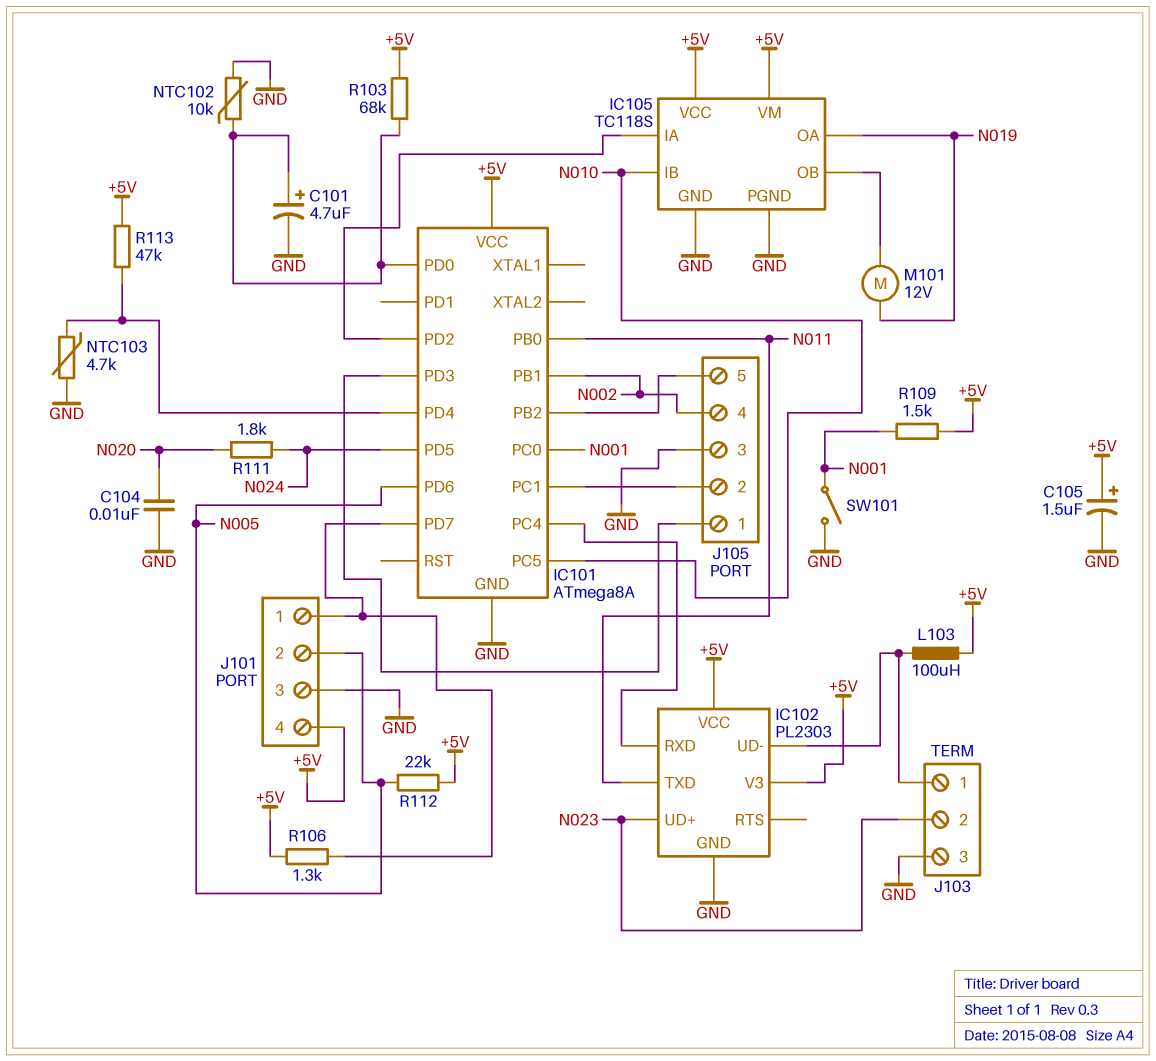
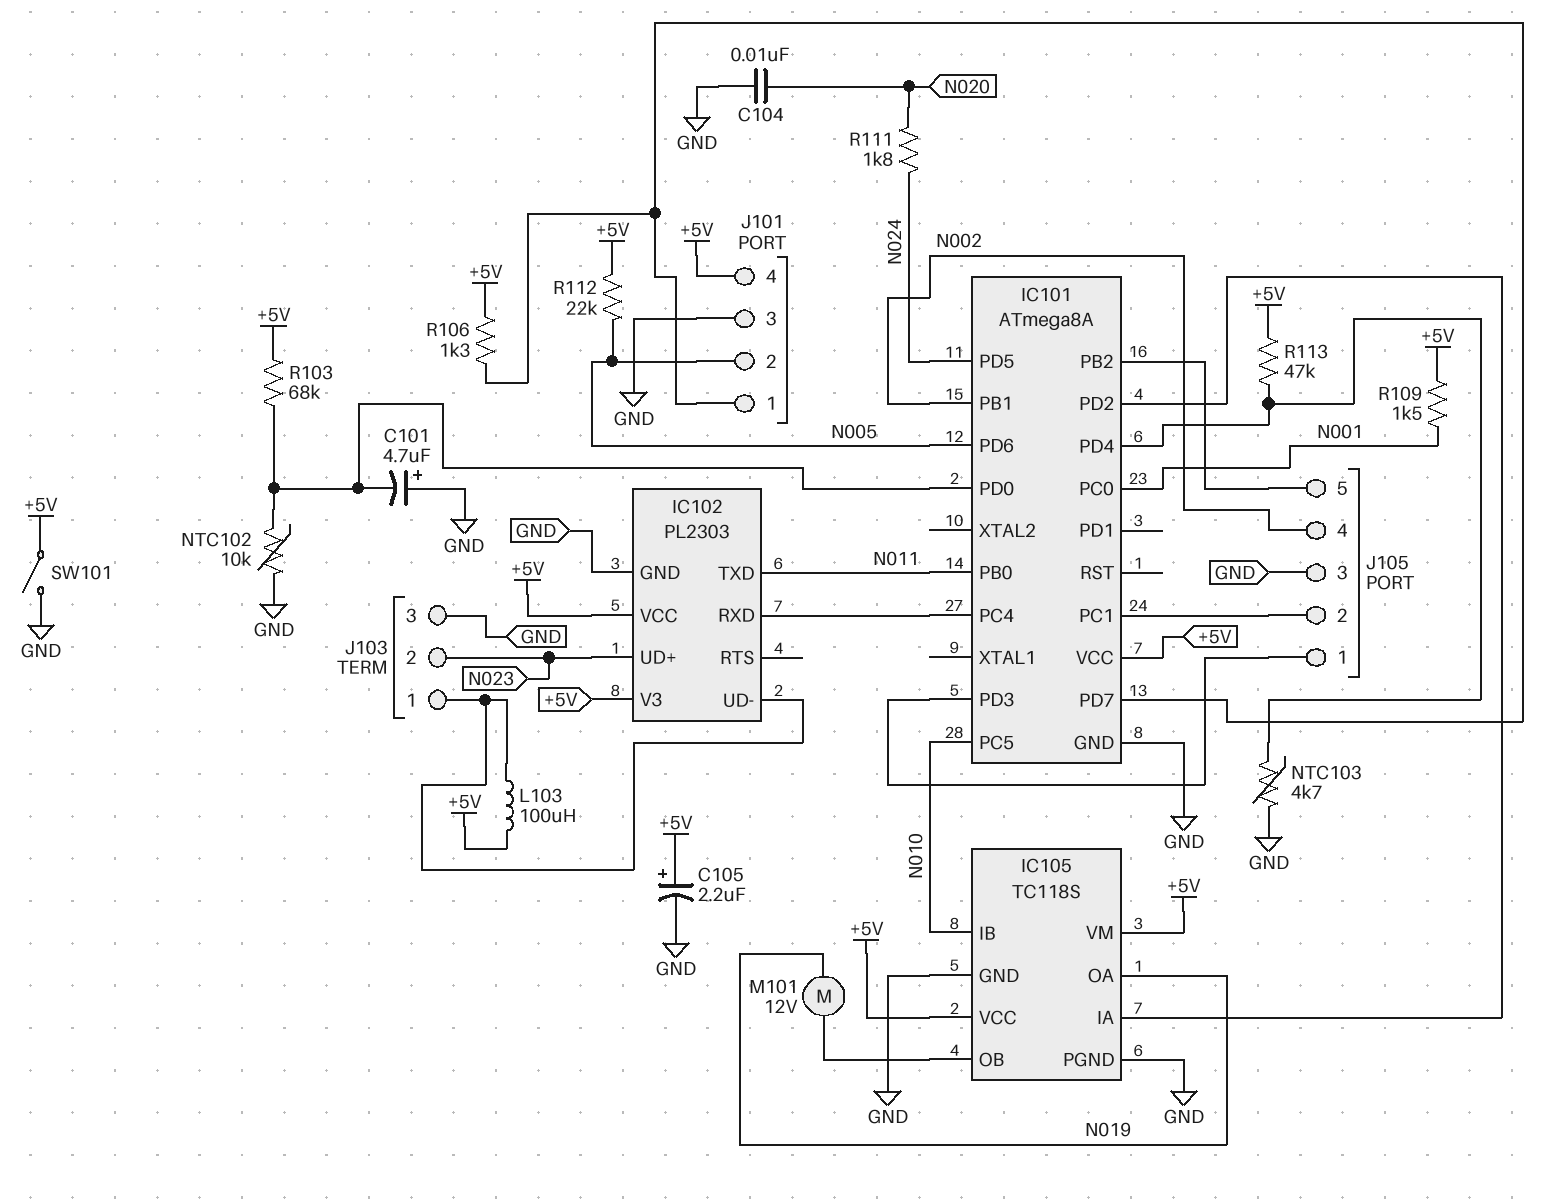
C101: 4.7uF (plus IC101/PD0, minus GND) -> 4.7uF (plus GND, minus IC101/PD0)
C105: 1.5uF (plus +5V, minus GND) -> 2.2uF (plus +5V, minus GND)
SW101: switch (GND, N001) -> switch (+5V, GND)

